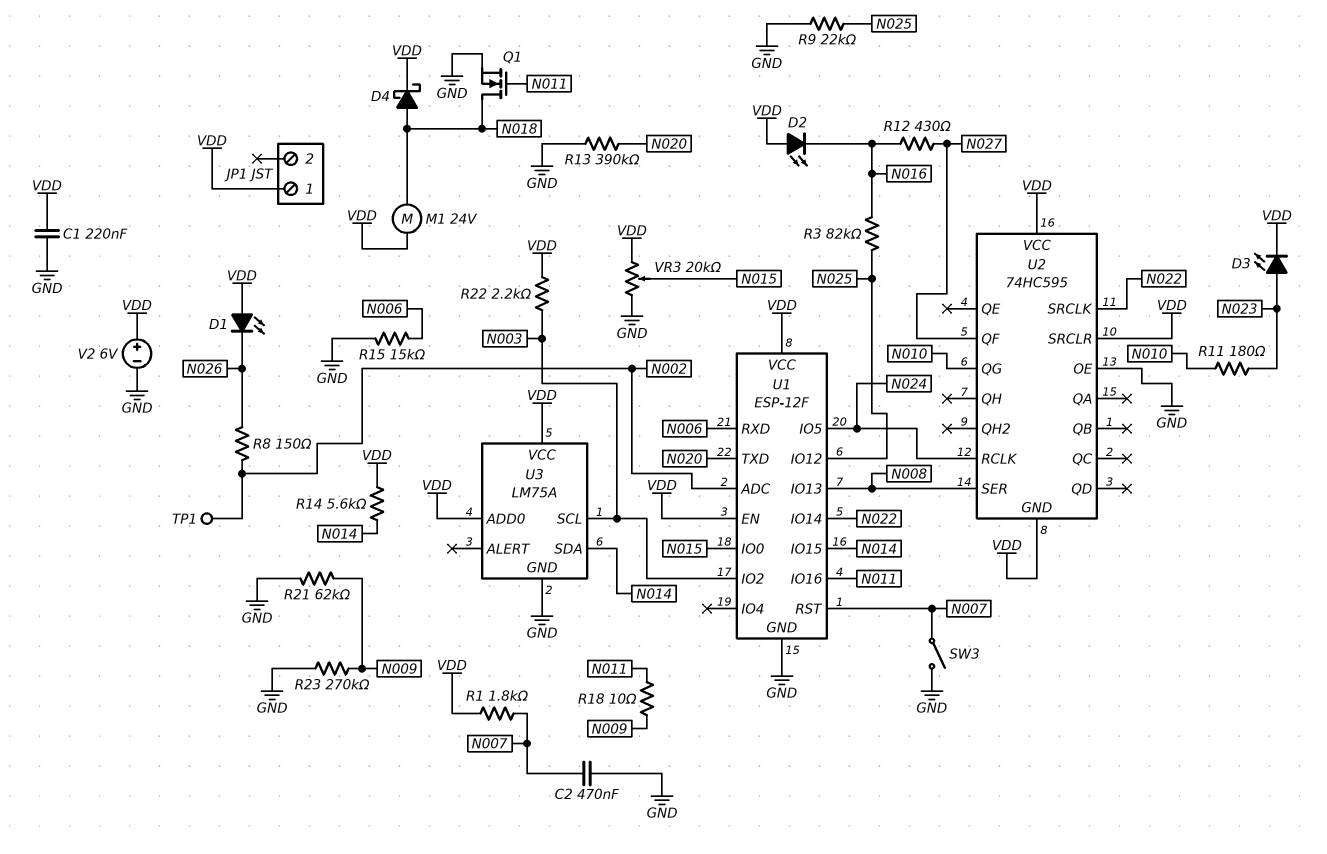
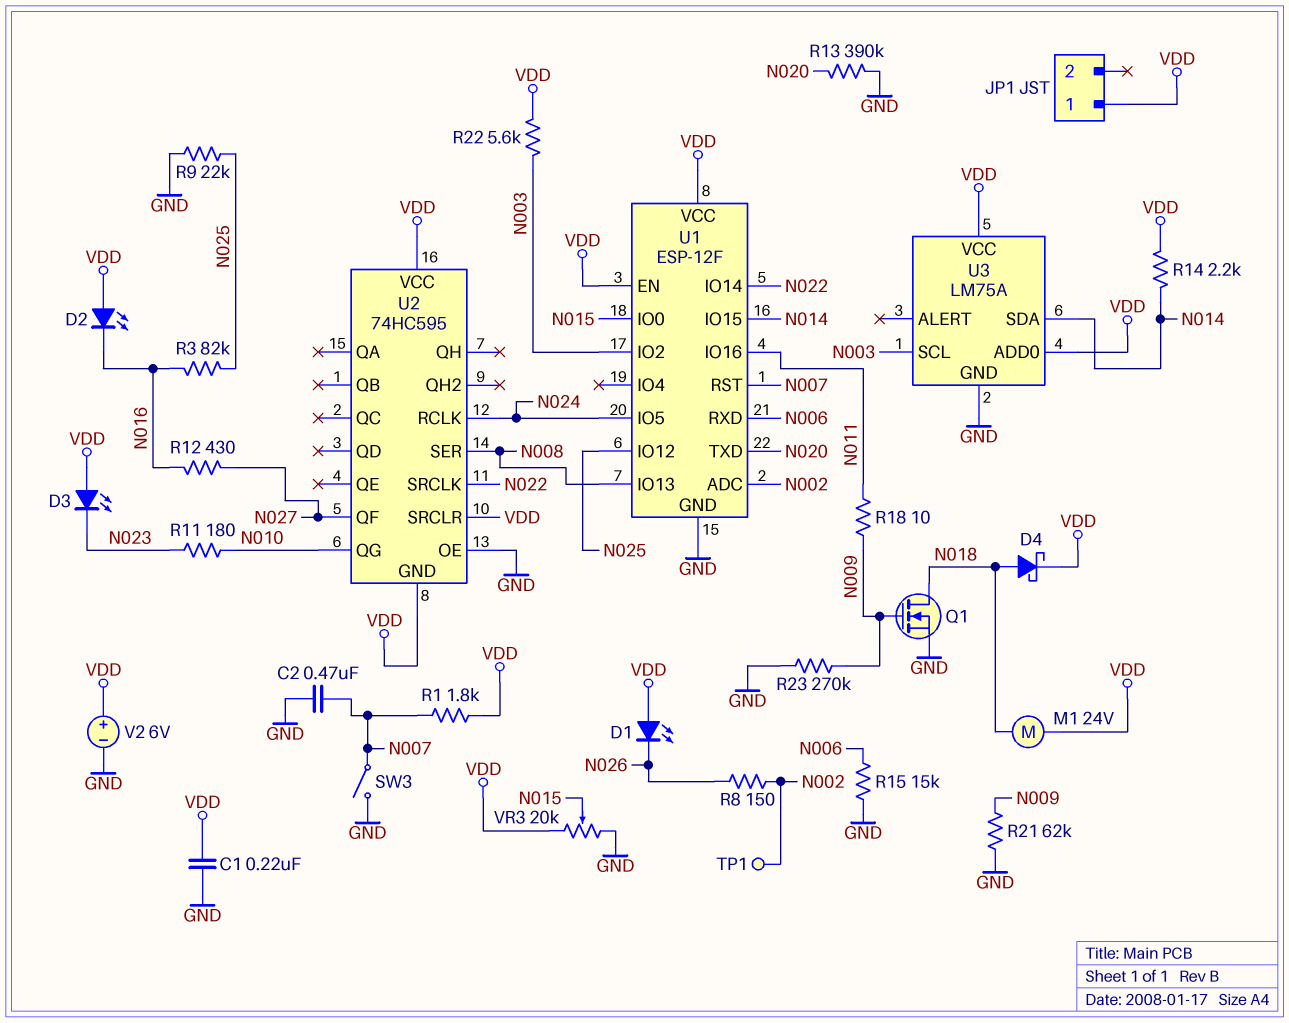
D3: LED (A N023, K VDD) -> LED (A VDD, K N023)
Q1: NMOS (G N011, D N018, S GND) -> NMOS (G N009, D N018, S GND)
R14: 5.6k (N014, VDD) -> 2.2k (N014, VDD)
R22: 2.2k (N003, VDD) -> 5.6k (N003, VDD)

